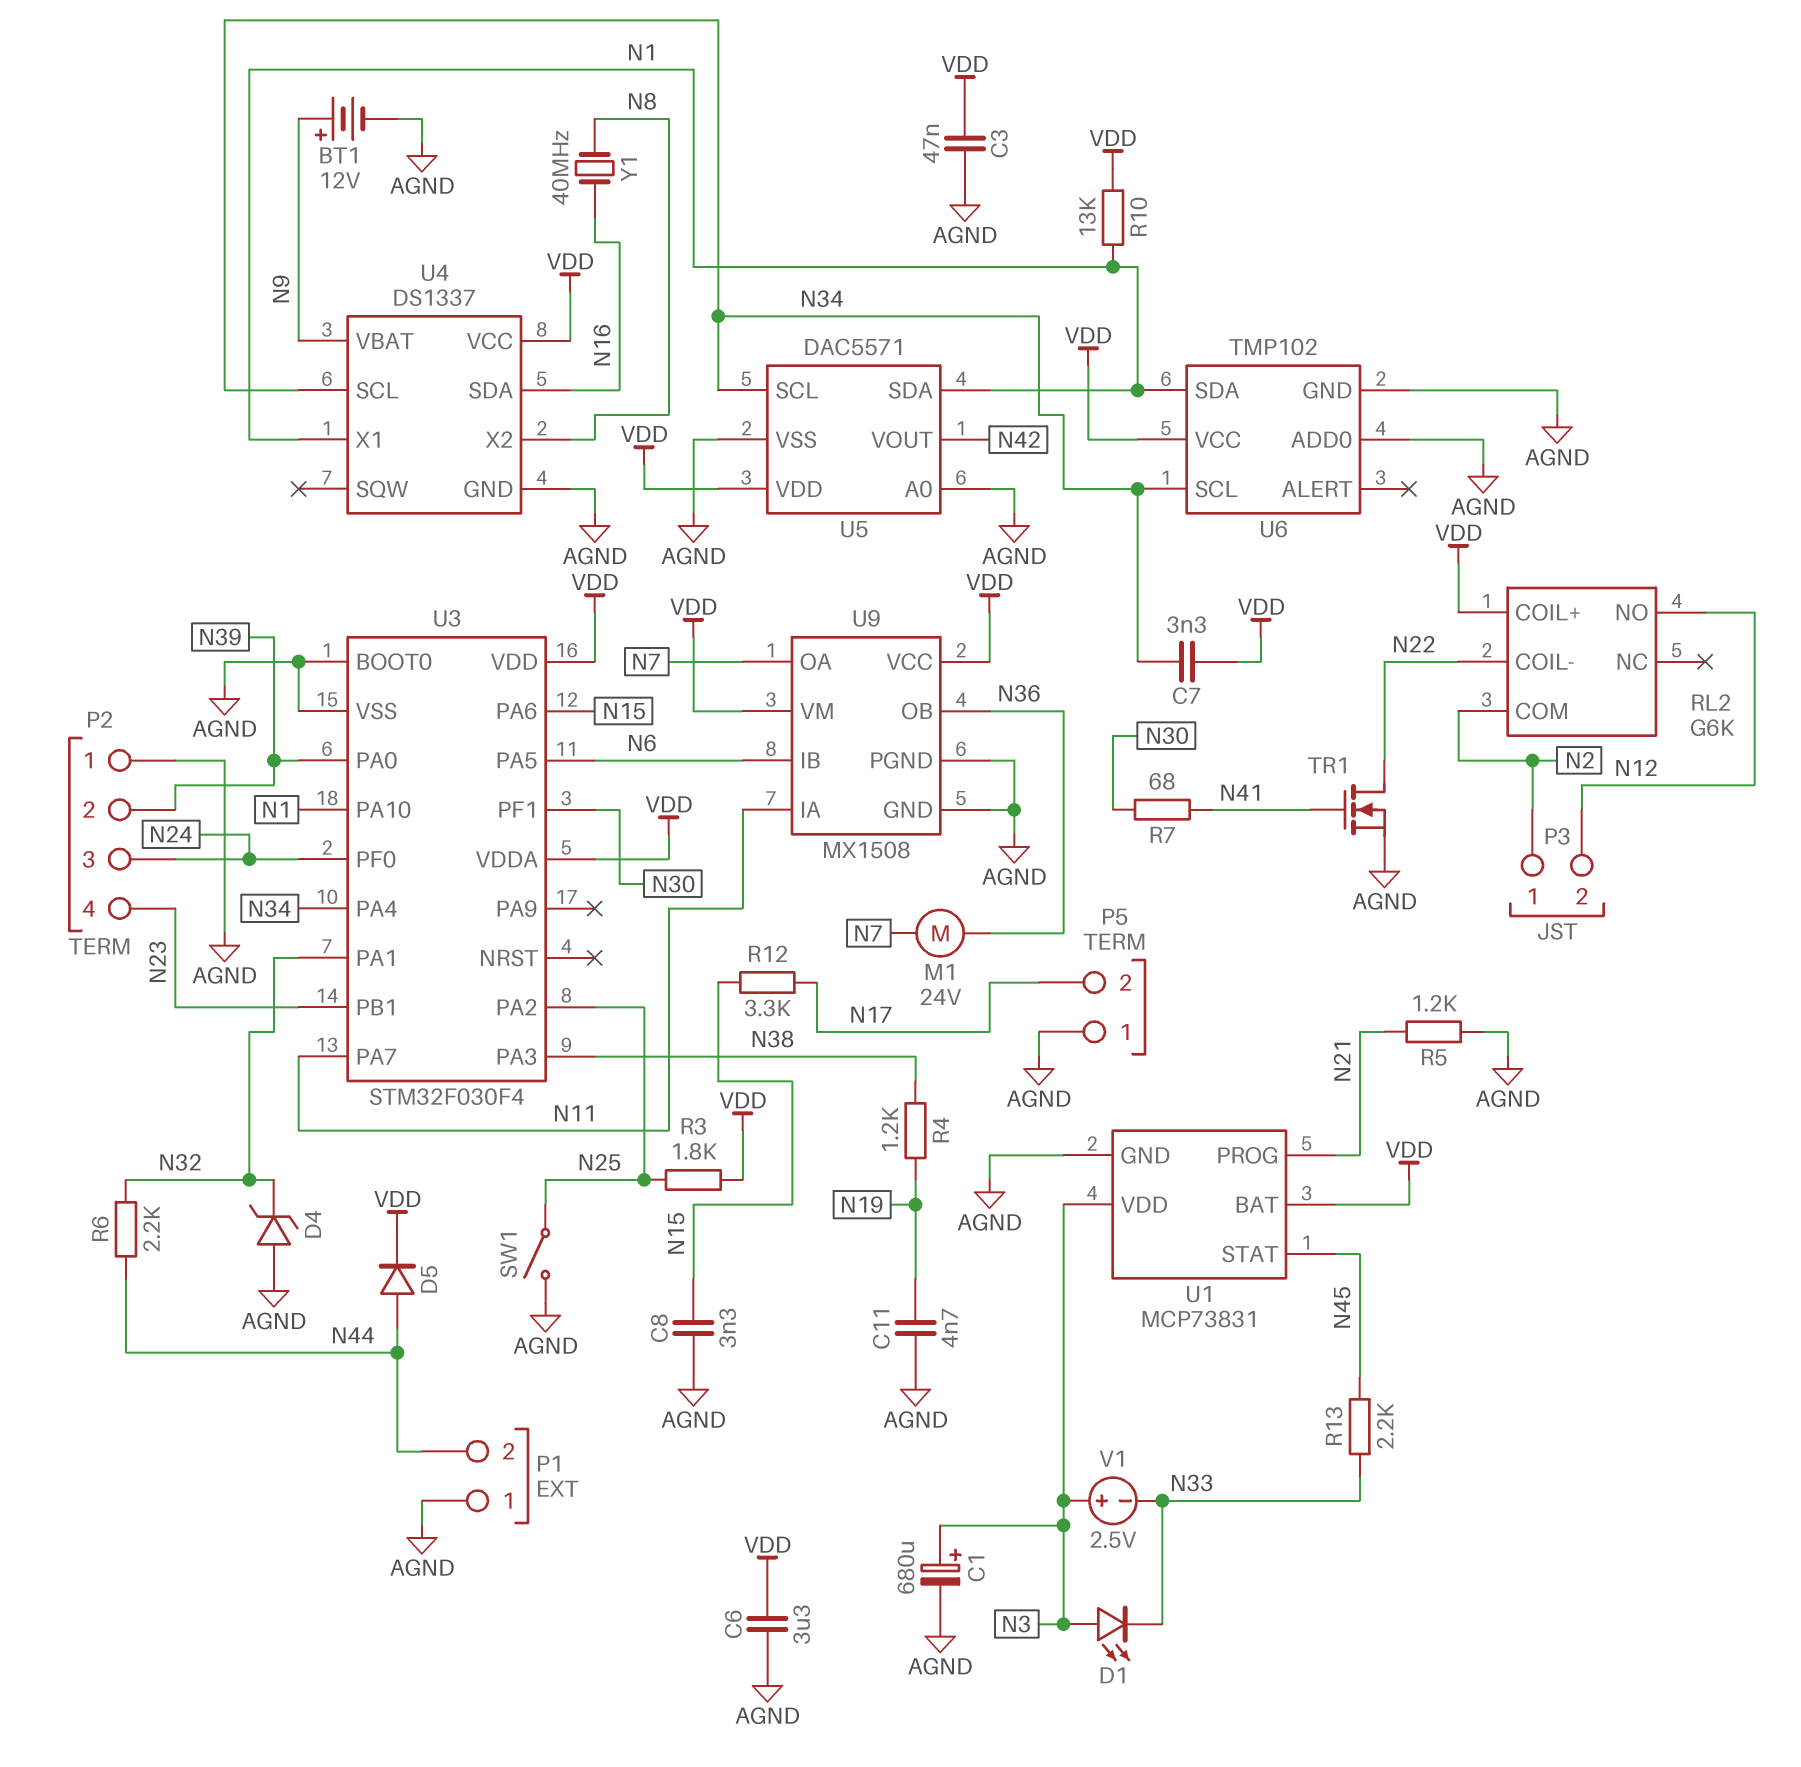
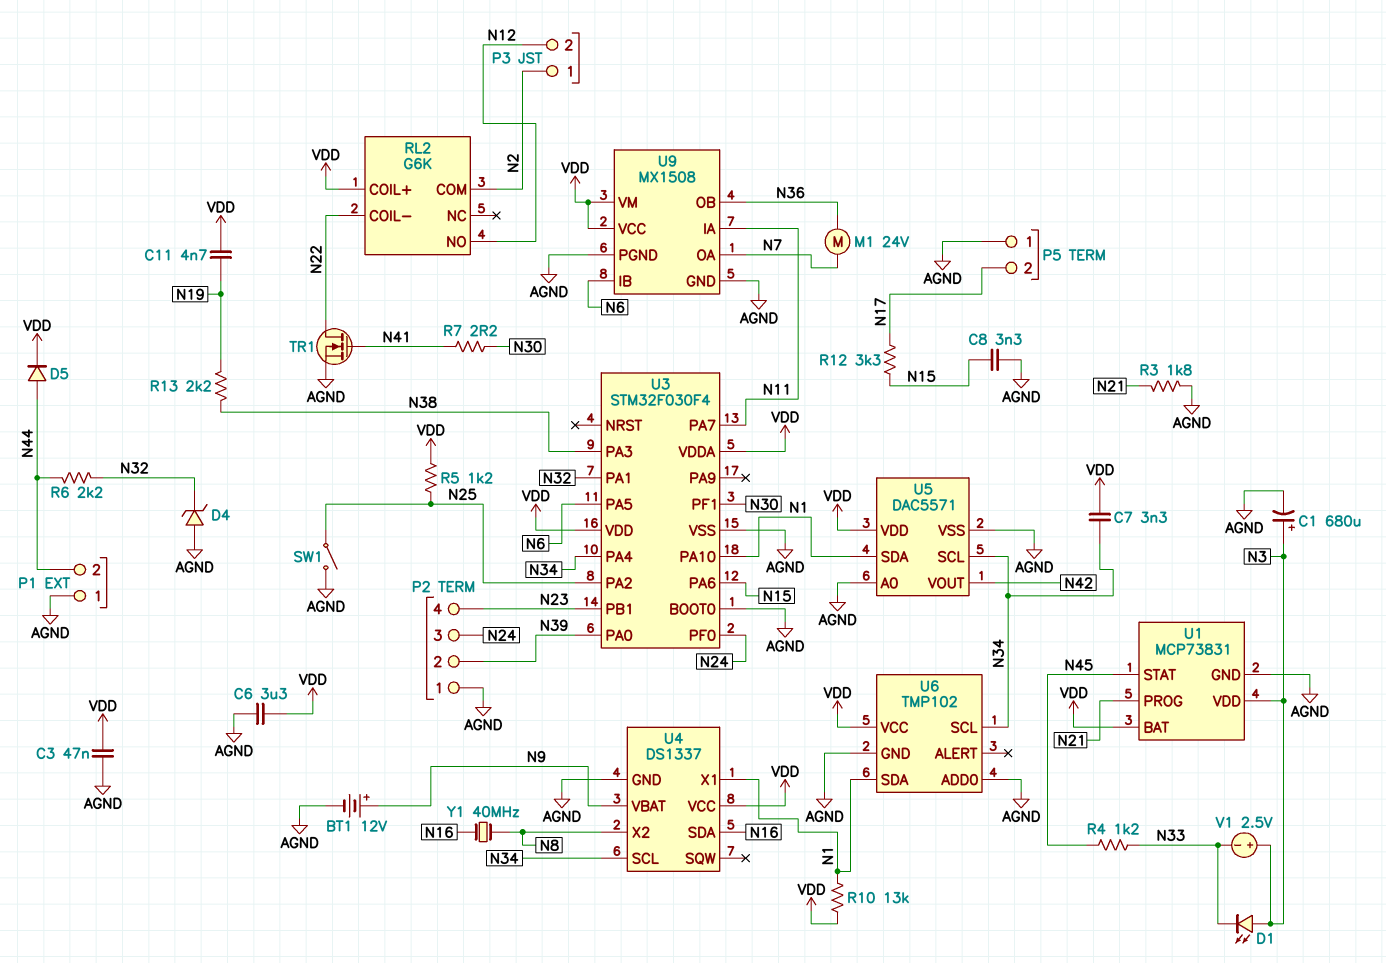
C11: 4.7nF (AGND, N19) -> 4.7nF (N19, VDD)
R3: 1.8k (N25, VDD) -> 1.8k (AGND, N21)
R4: 1.2k (N19, N38) -> 1.2k (N33, N45)
R5: 1.2k (AGND, N21) -> 1.2k (N25, VDD)
R7: 68 (N30, N41) -> 2.2 (N30, N41)
R13: 2.2k (N33, N45) -> 2.2k (N19, N38)

